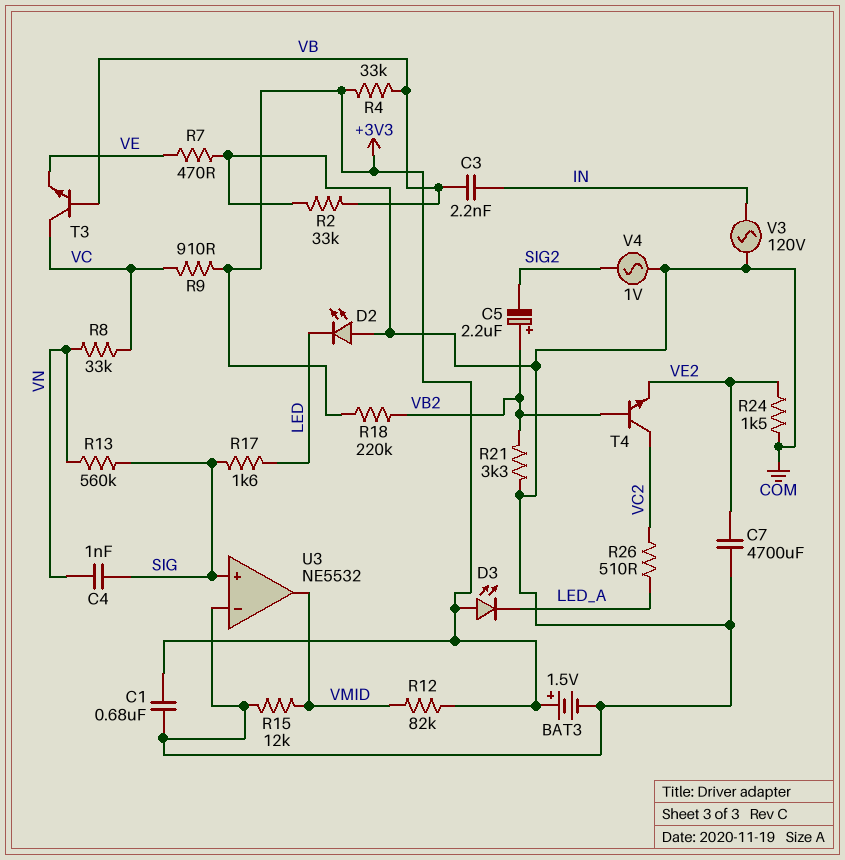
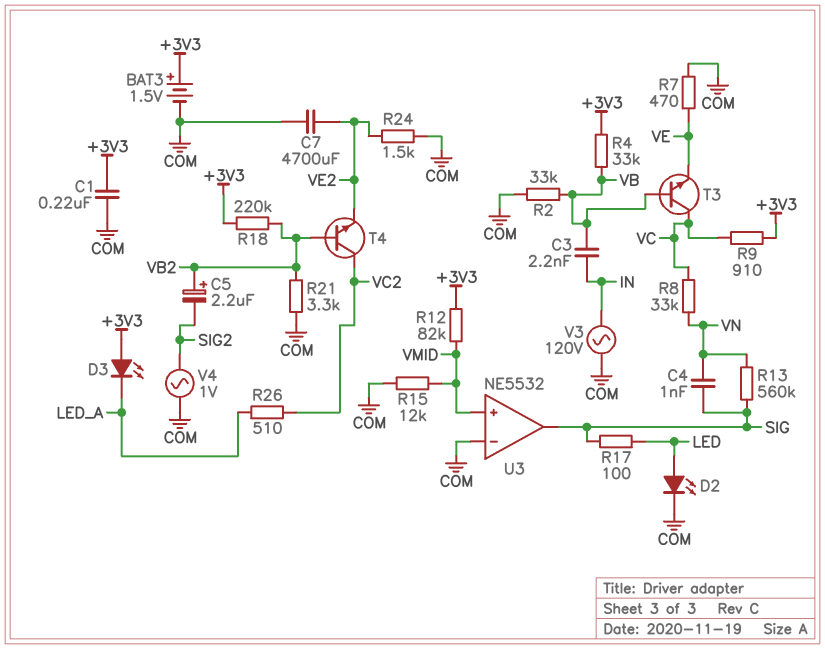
C1: 680nF (+3V3, COM) -> 220nF (+3V3, COM)
D2: LED (A COM, K LED) -> LED (A LED, K COM)
R17: 1.6k (LED, SIG) -> 100 (LED, SIG)
U3 pin in+: SIG -> VMID
U3 pin out: VMID -> SIG

